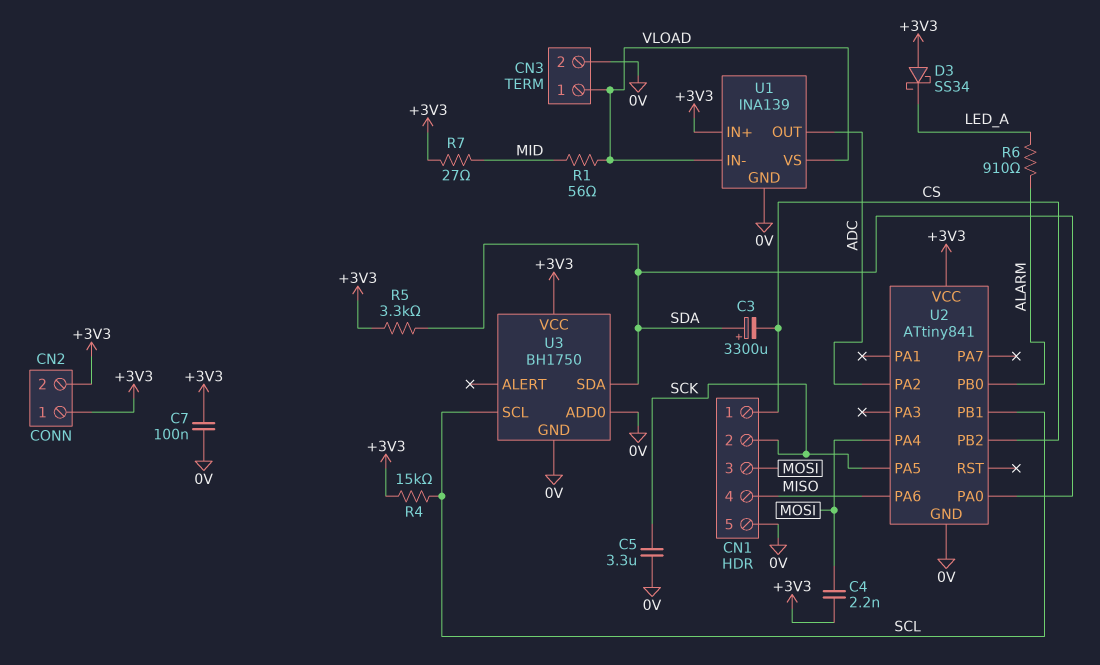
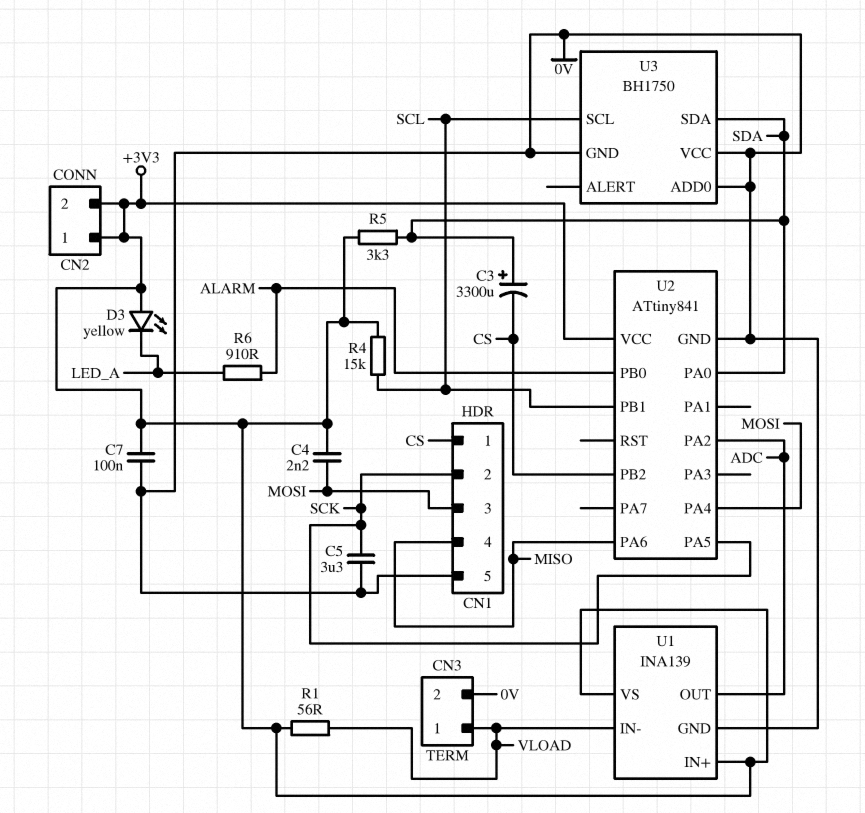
D3: schottky SS34 (A +3V3, K LED_A) -> LED yellow (A +3V3, K LED_A)
R1: 56 (MID, VLOAD) -> 56 (+3V3, VLOAD)
R7: 27 (+3V3, MID) -> none
U1 pin VS: VLOAD -> +3V3
U3 pin VCC: +3V3 -> 0V

